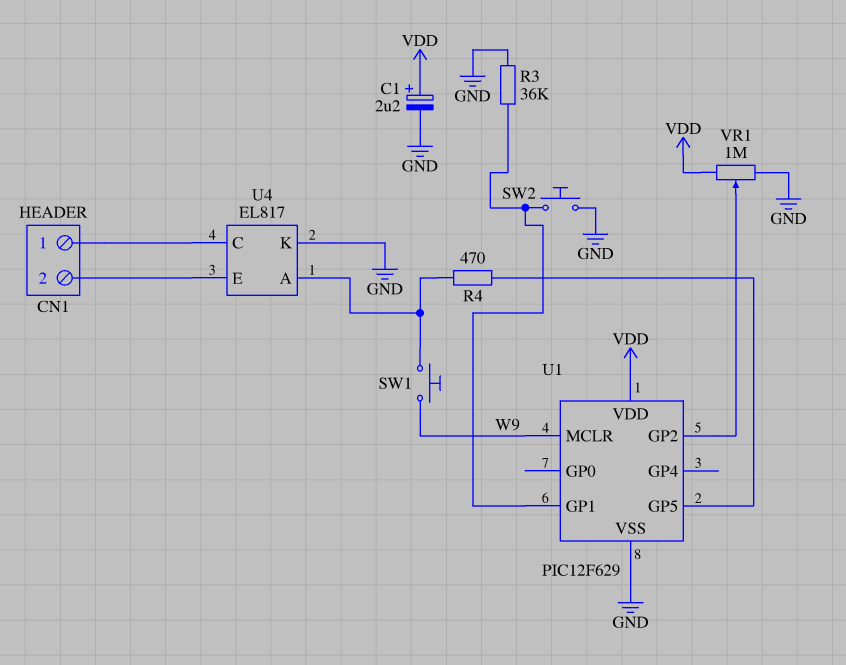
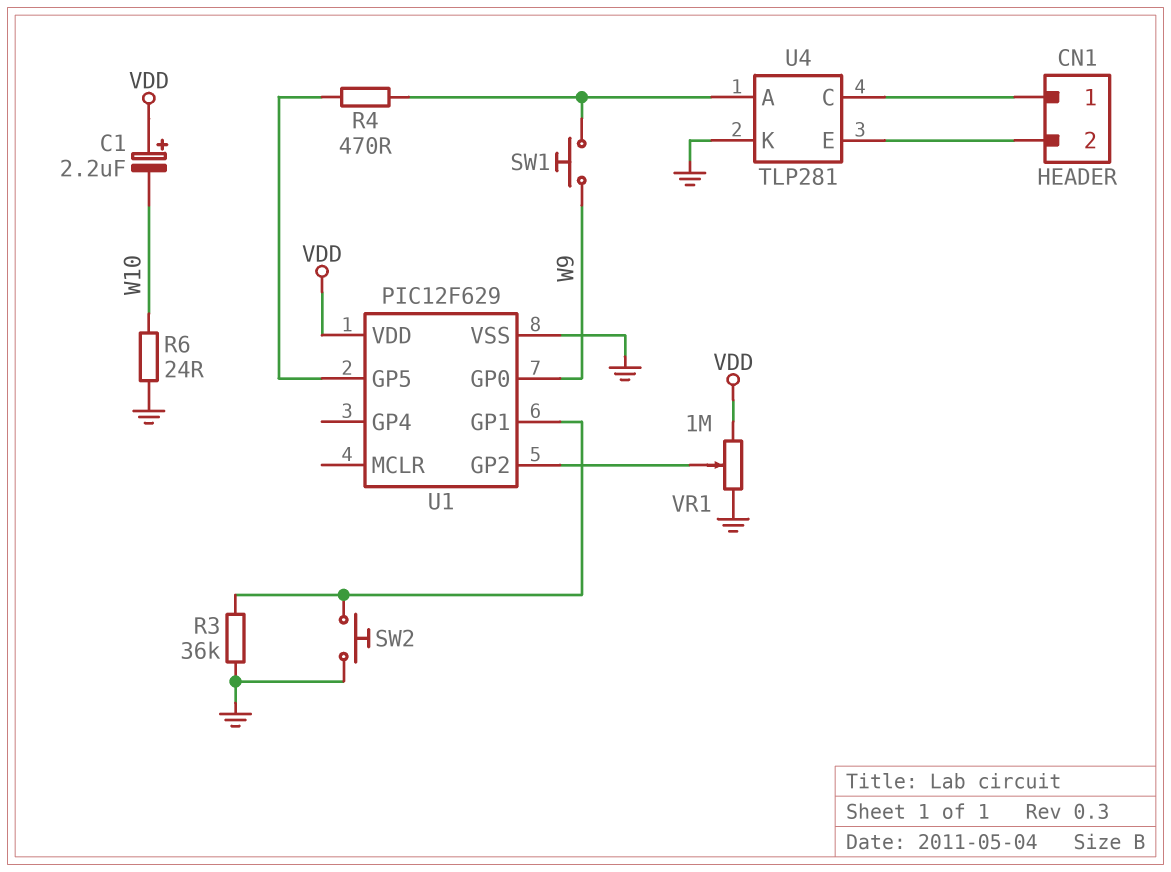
C1: 2.2uF (plus VDD, minus GND) -> 2.2uF (plus VDD, minus W10)
R6: none -> 24 (GND, W10)
U1 pin GP0: none -> W9
U1 pin MCLR: W9 -> none
U4: EL817 -> TLP281

